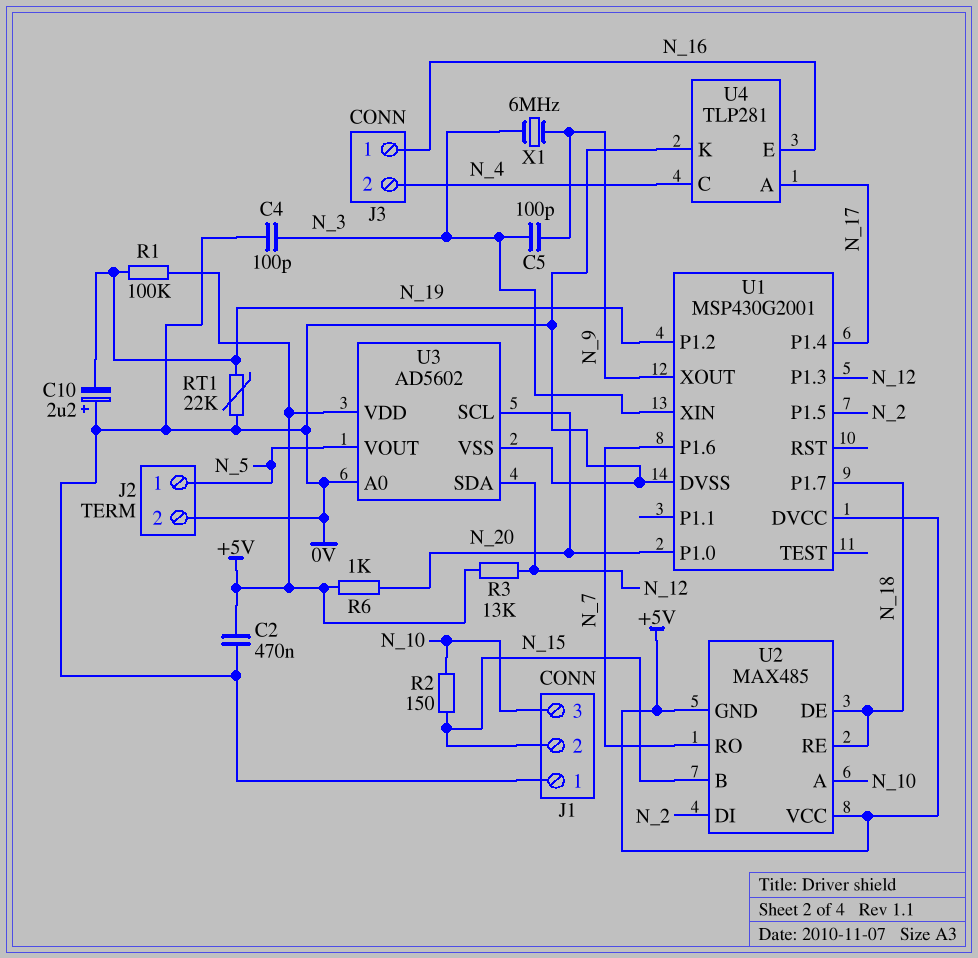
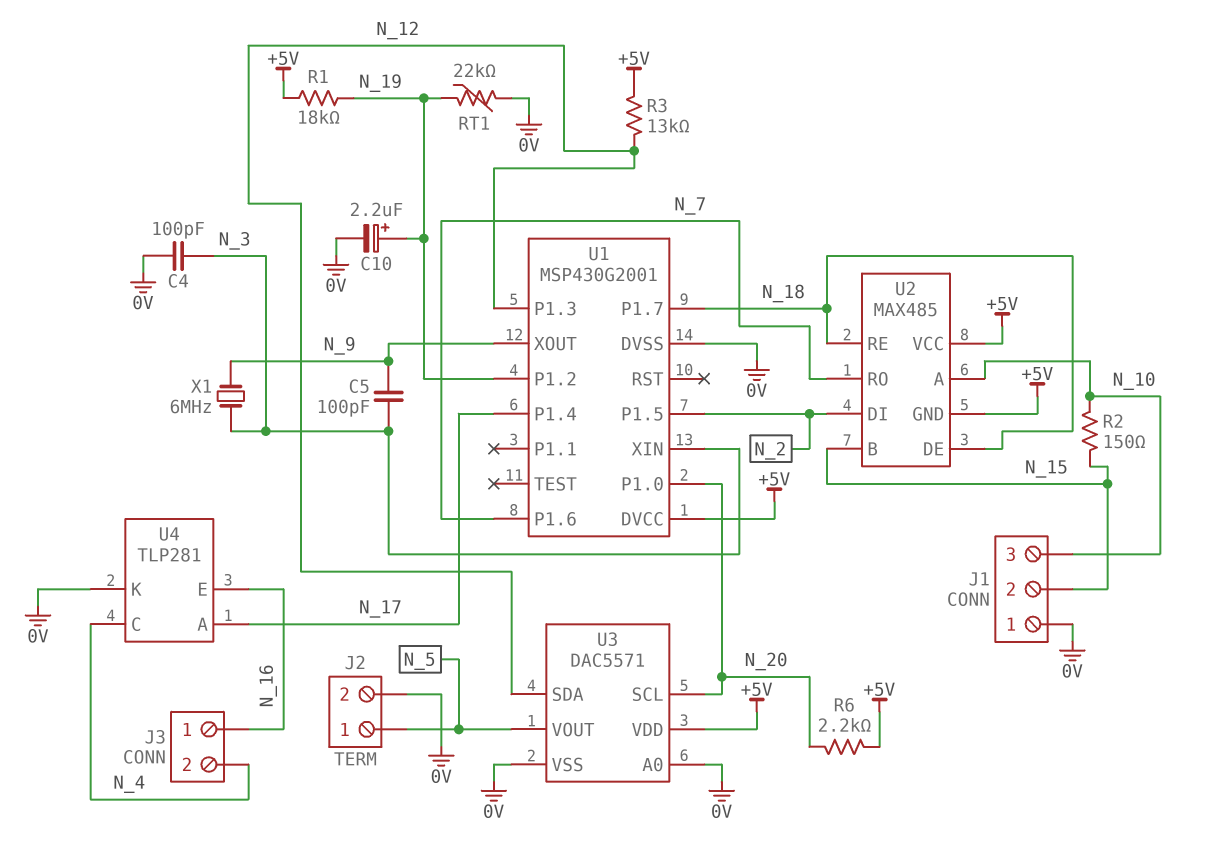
C2: 470nF (+5V, 0V) -> none
C10: 2.2uF (plus 0V, minus N_19) -> 2.2uF (plus N_19, minus 0V)
R1: 100k (+5V, N_19) -> 18k (+5V, N_19)
R6: 1k (+5V, N_20) -> 2.2k (+5V, N_20)
U3: AD5602 -> DAC5571

